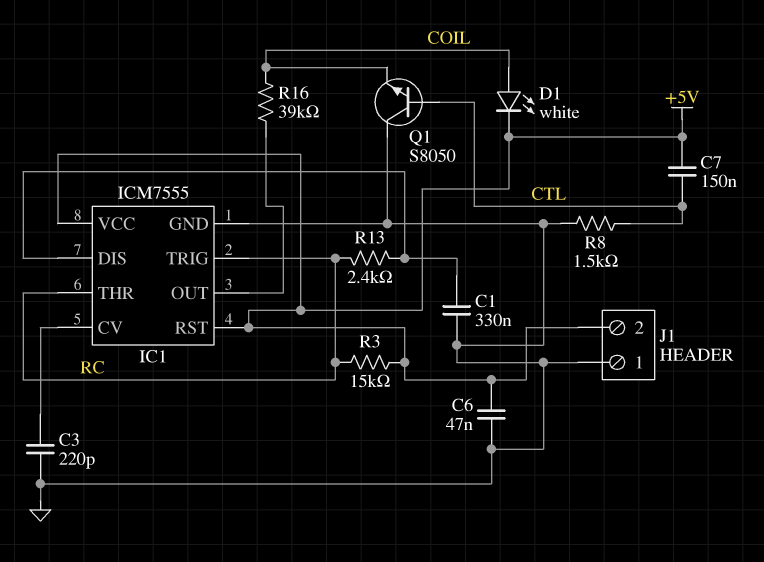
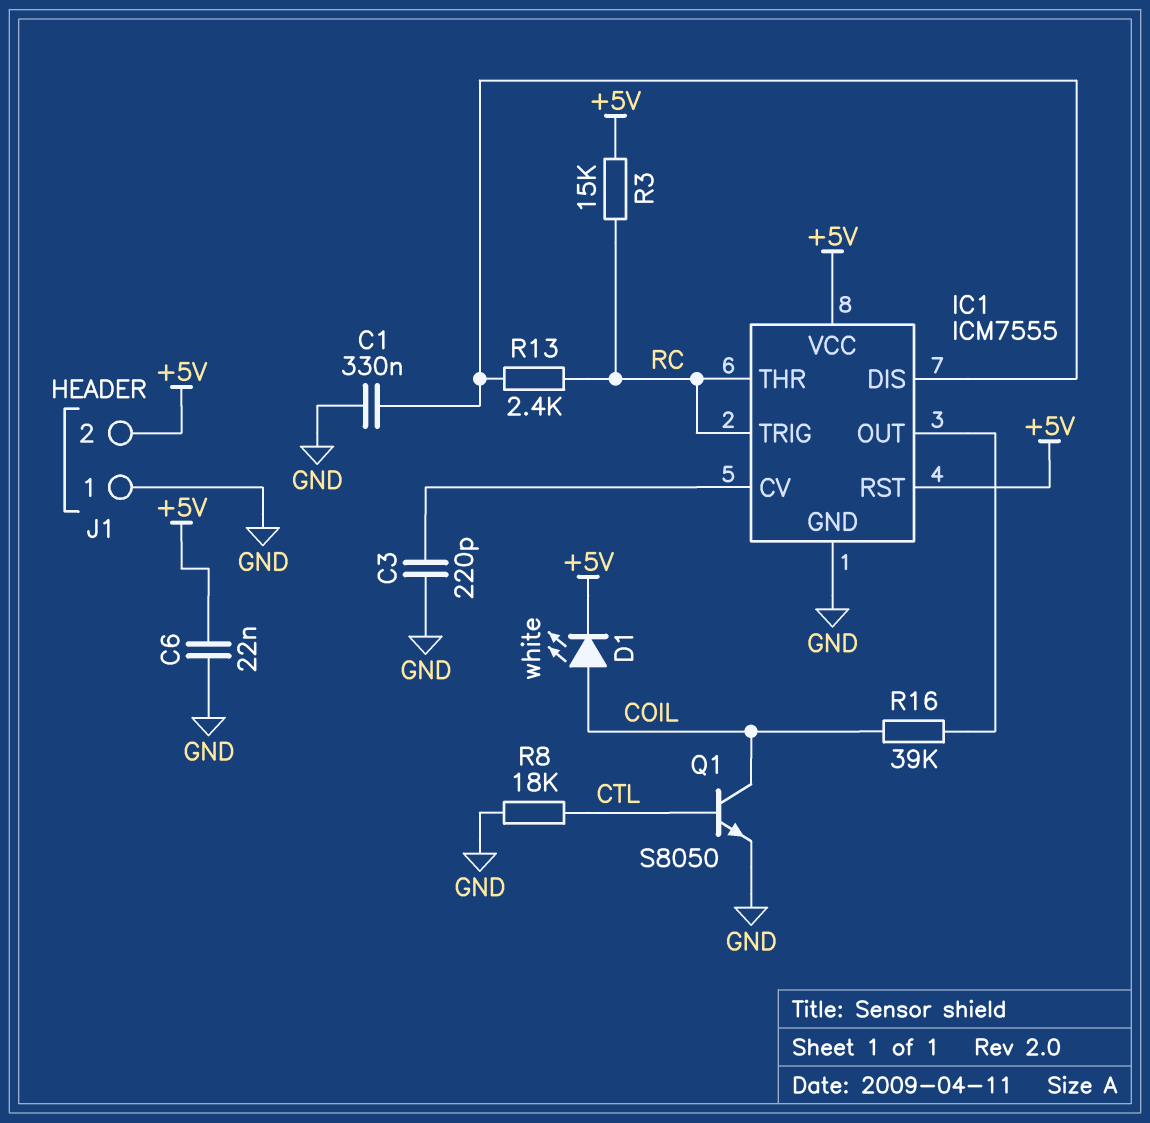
C6: 47nF (+5V, GND) -> 22nF (+5V, GND)
C7: 150nF (+5V, CTL) -> none
Q1: NPN S8050 (B CTL, C GND, E COIL) -> NPN S8050 (B CTL, C COIL, E GND)
R8: 1.5k (CTL, GND) -> 18k (CTL, GND)

